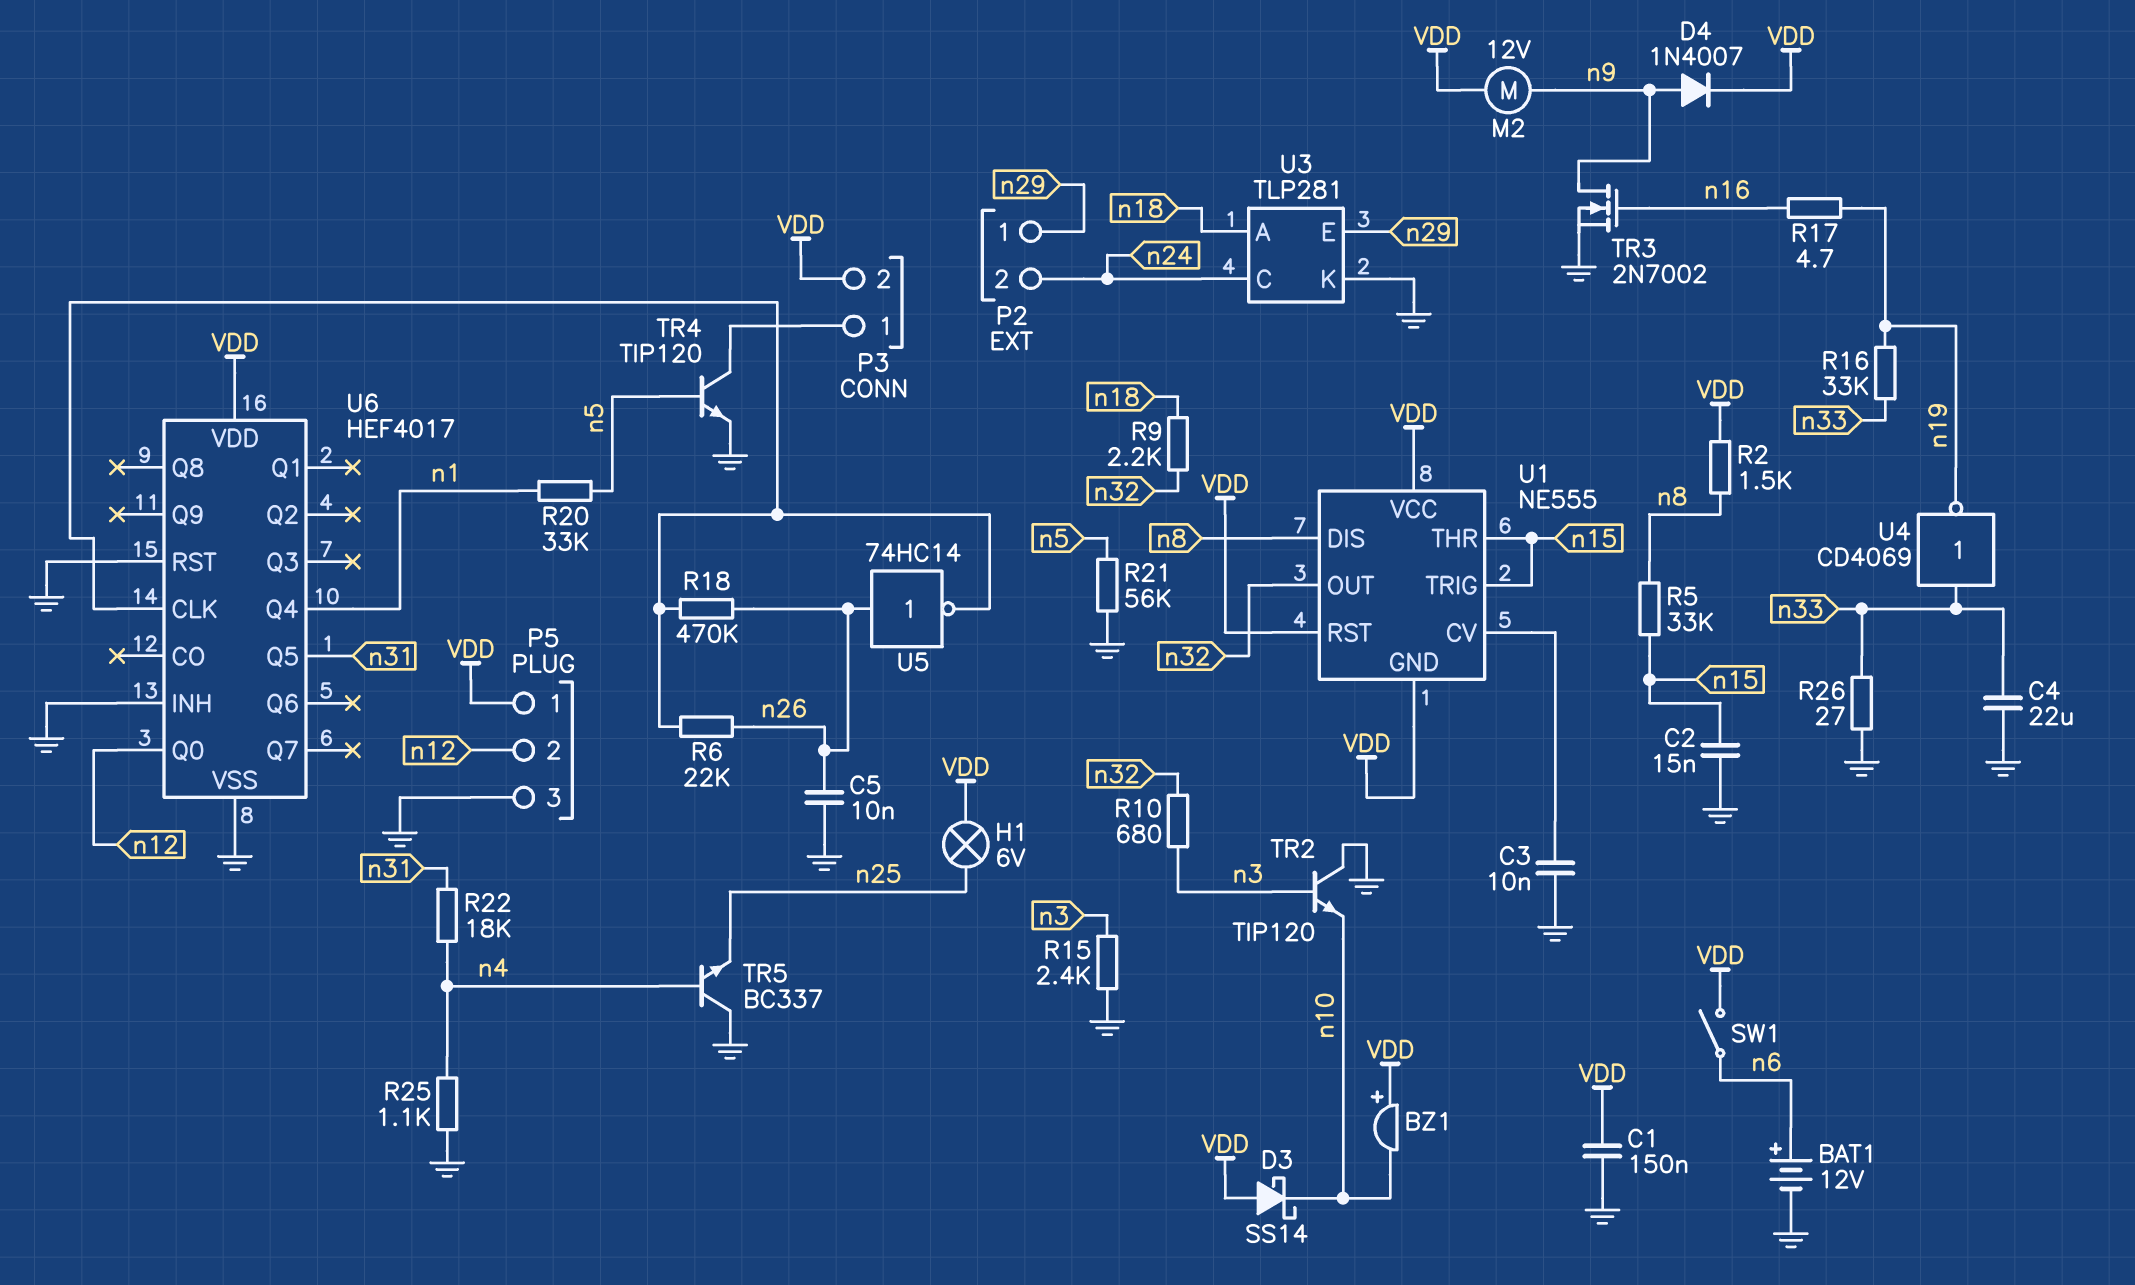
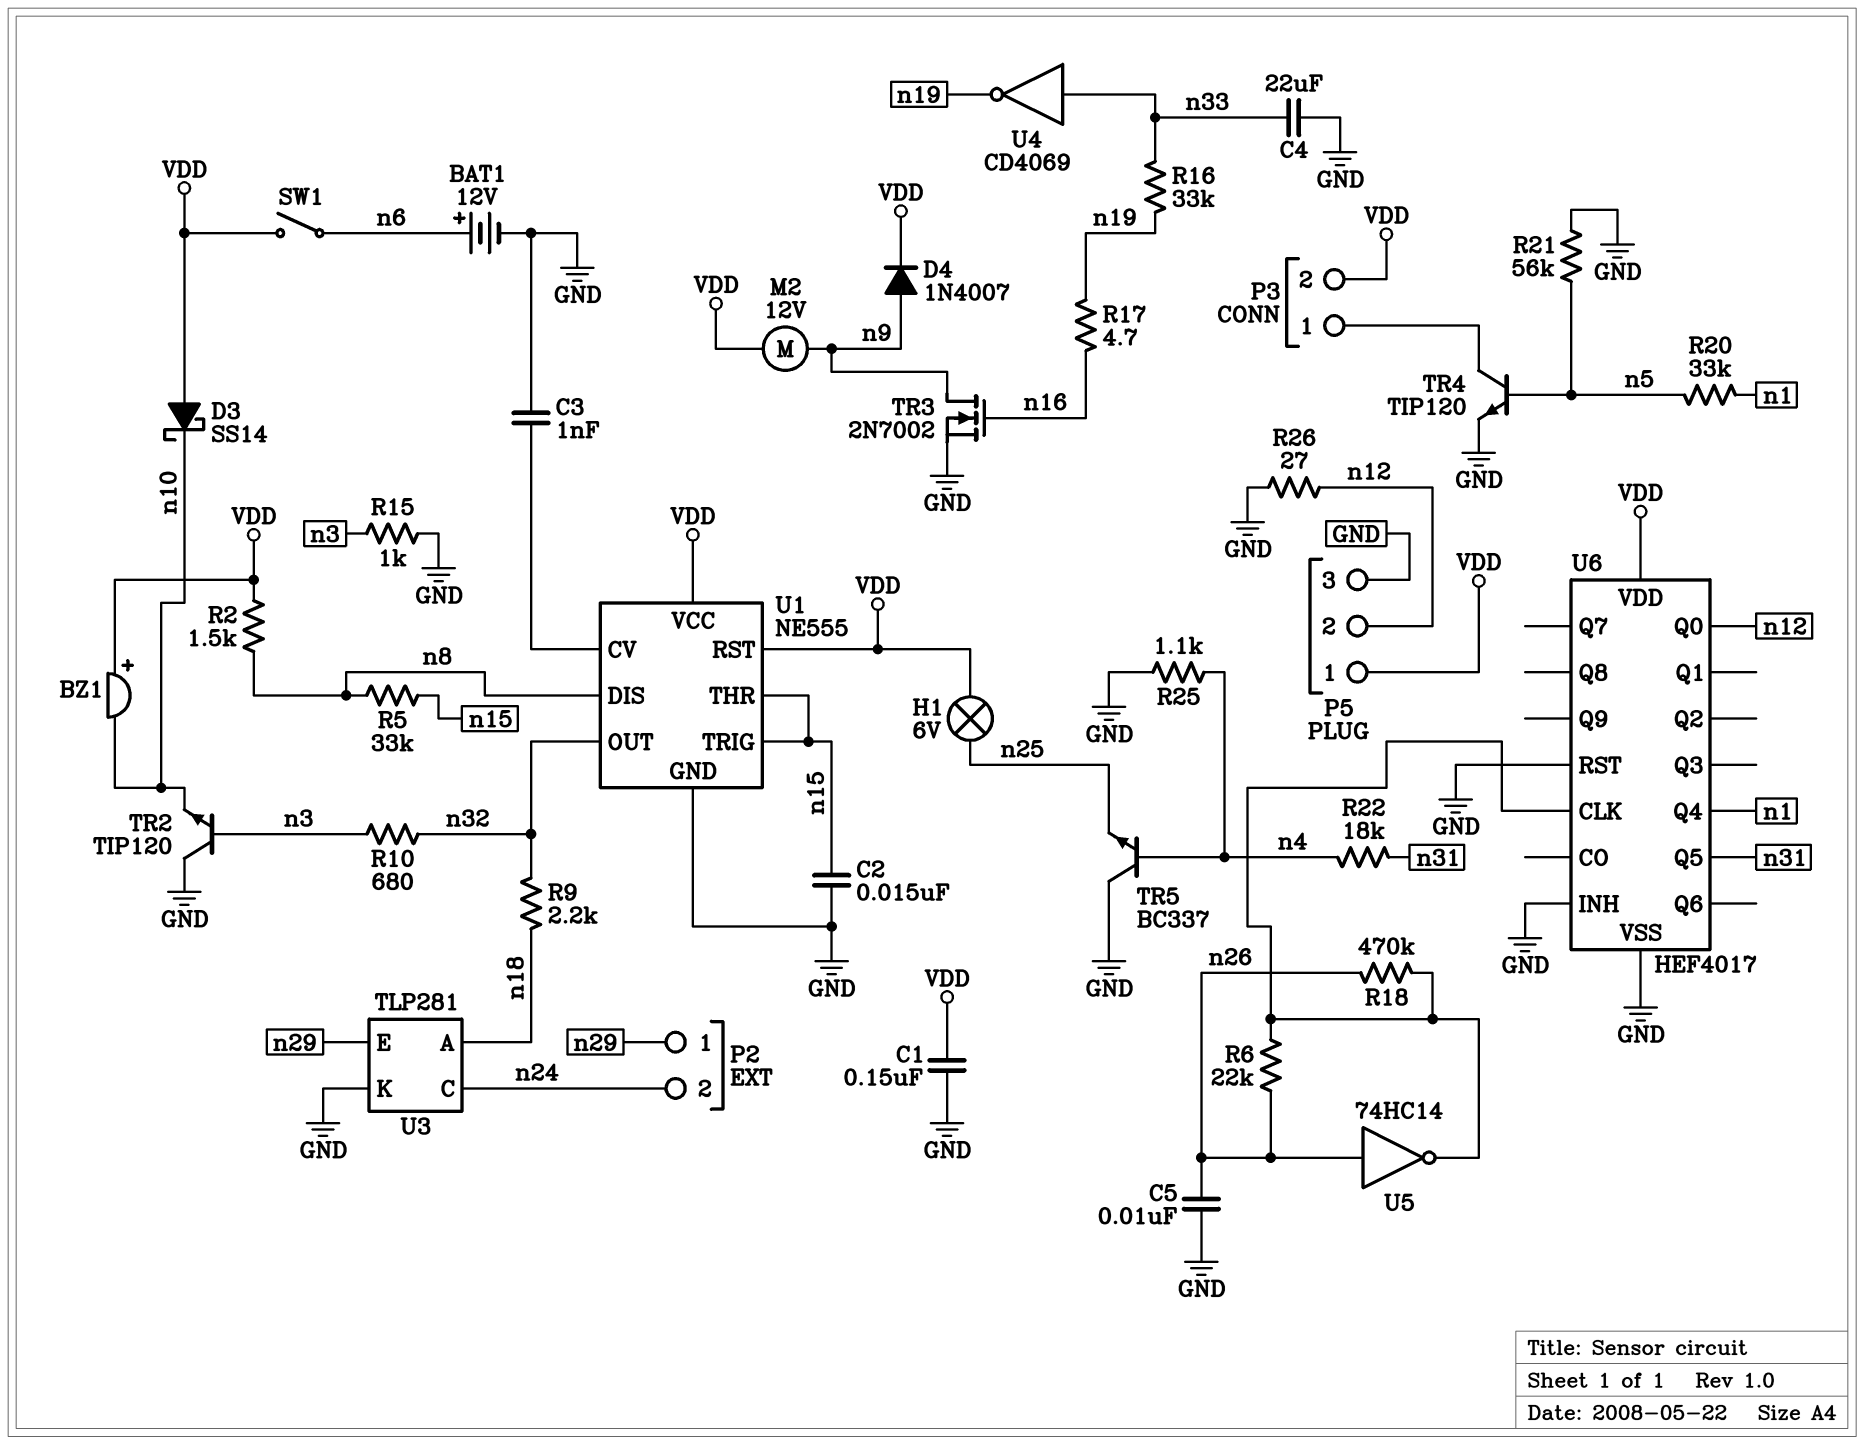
C3: 10nF (GND, U1/CV) -> 1nF (GND, U1/CV)
R15: 2.4k (GND, n3) -> 1k (GND, n3)
R26: 27 (GND, n33) -> 27 (GND, n12)
U1 pin GND: VDD -> GND

